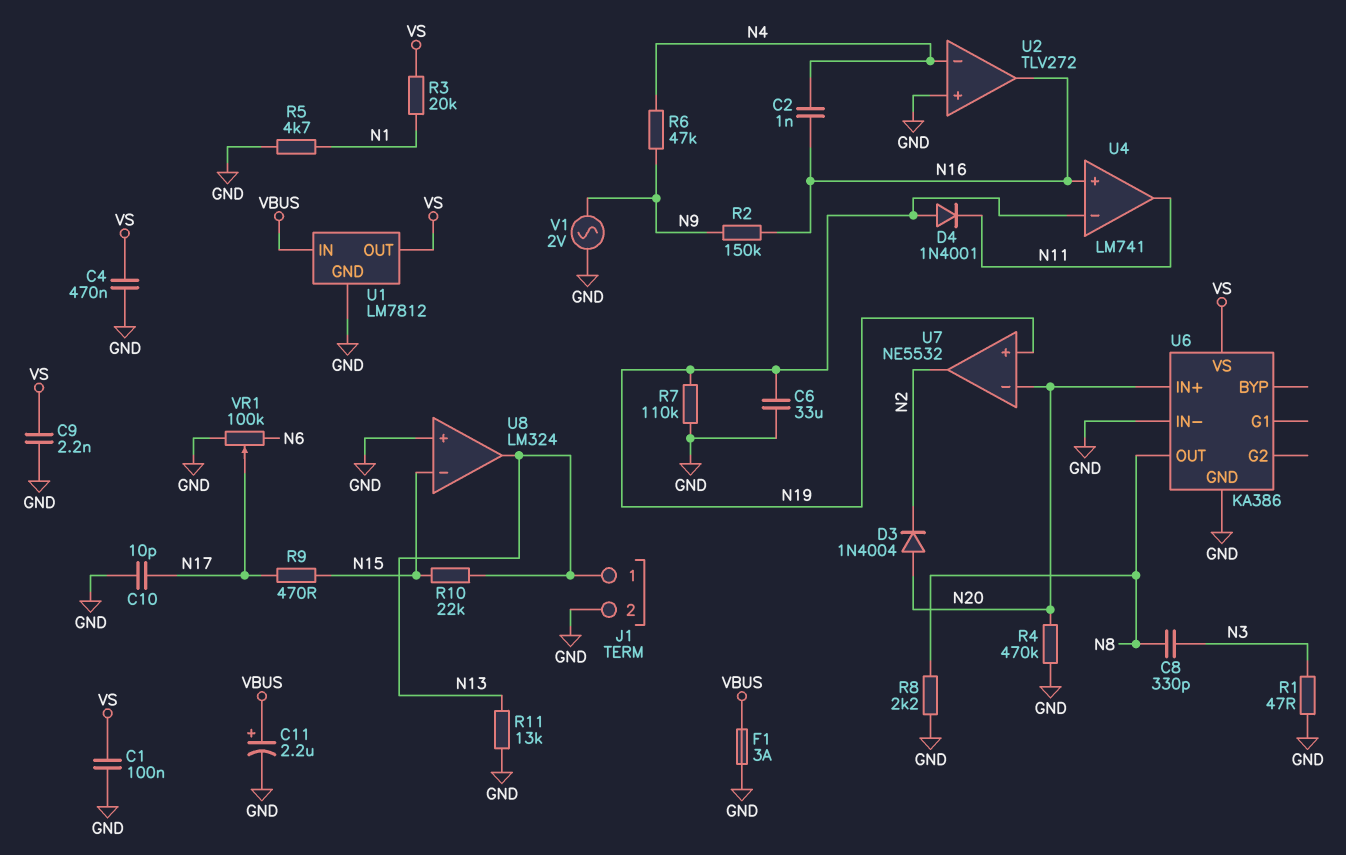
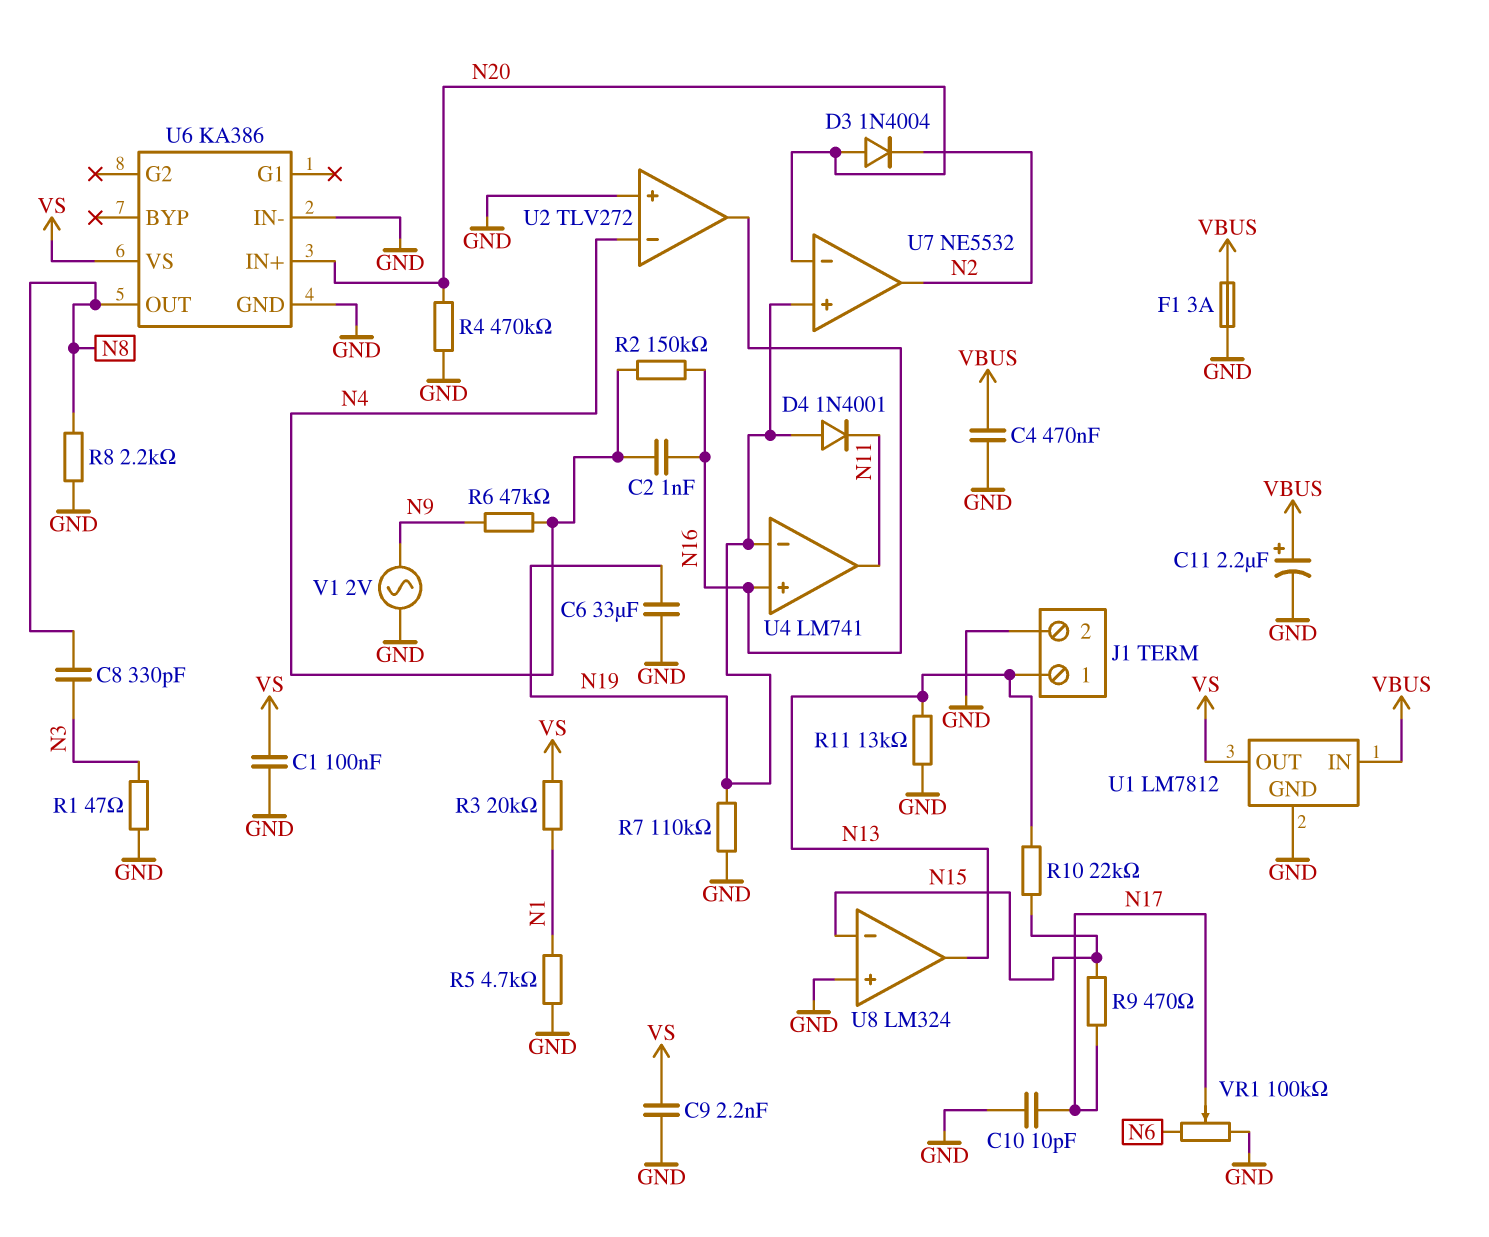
C4: 470nF (GND, VS) -> 470nF (GND, VBUS)
R2: 150k (N9, N16) -> 150k (N4, N16)

